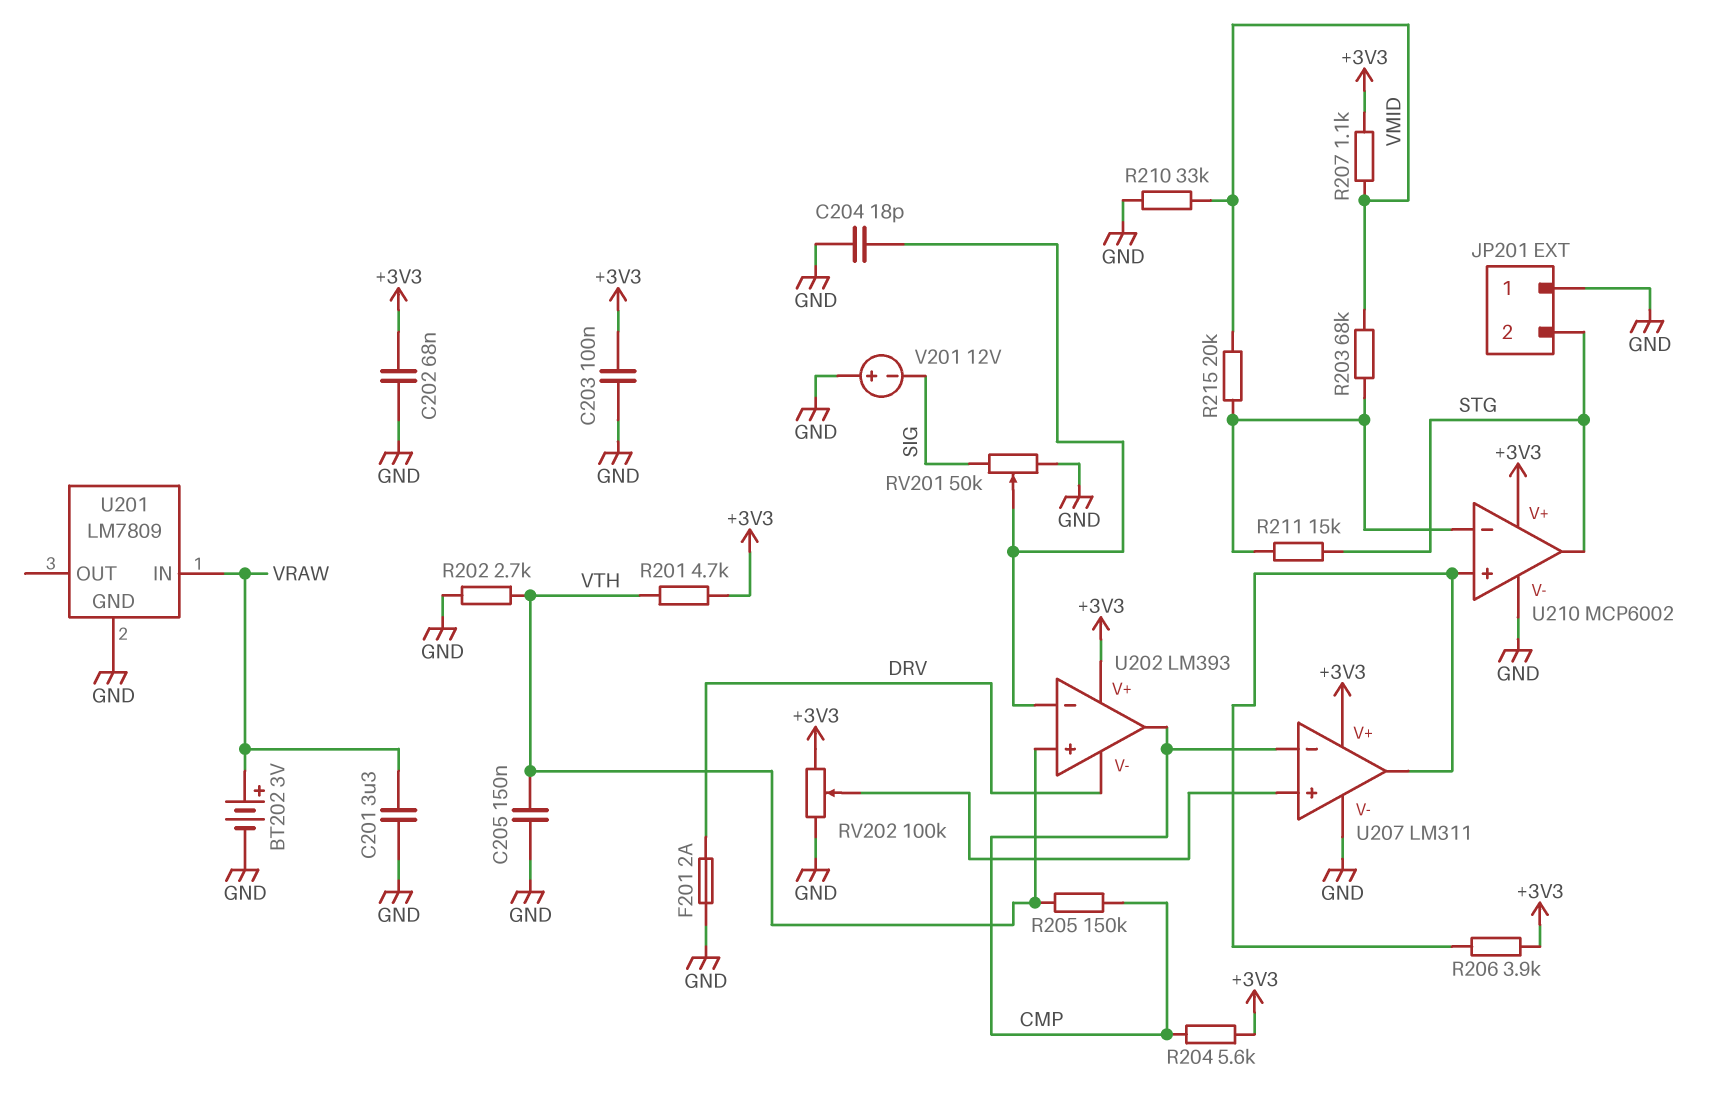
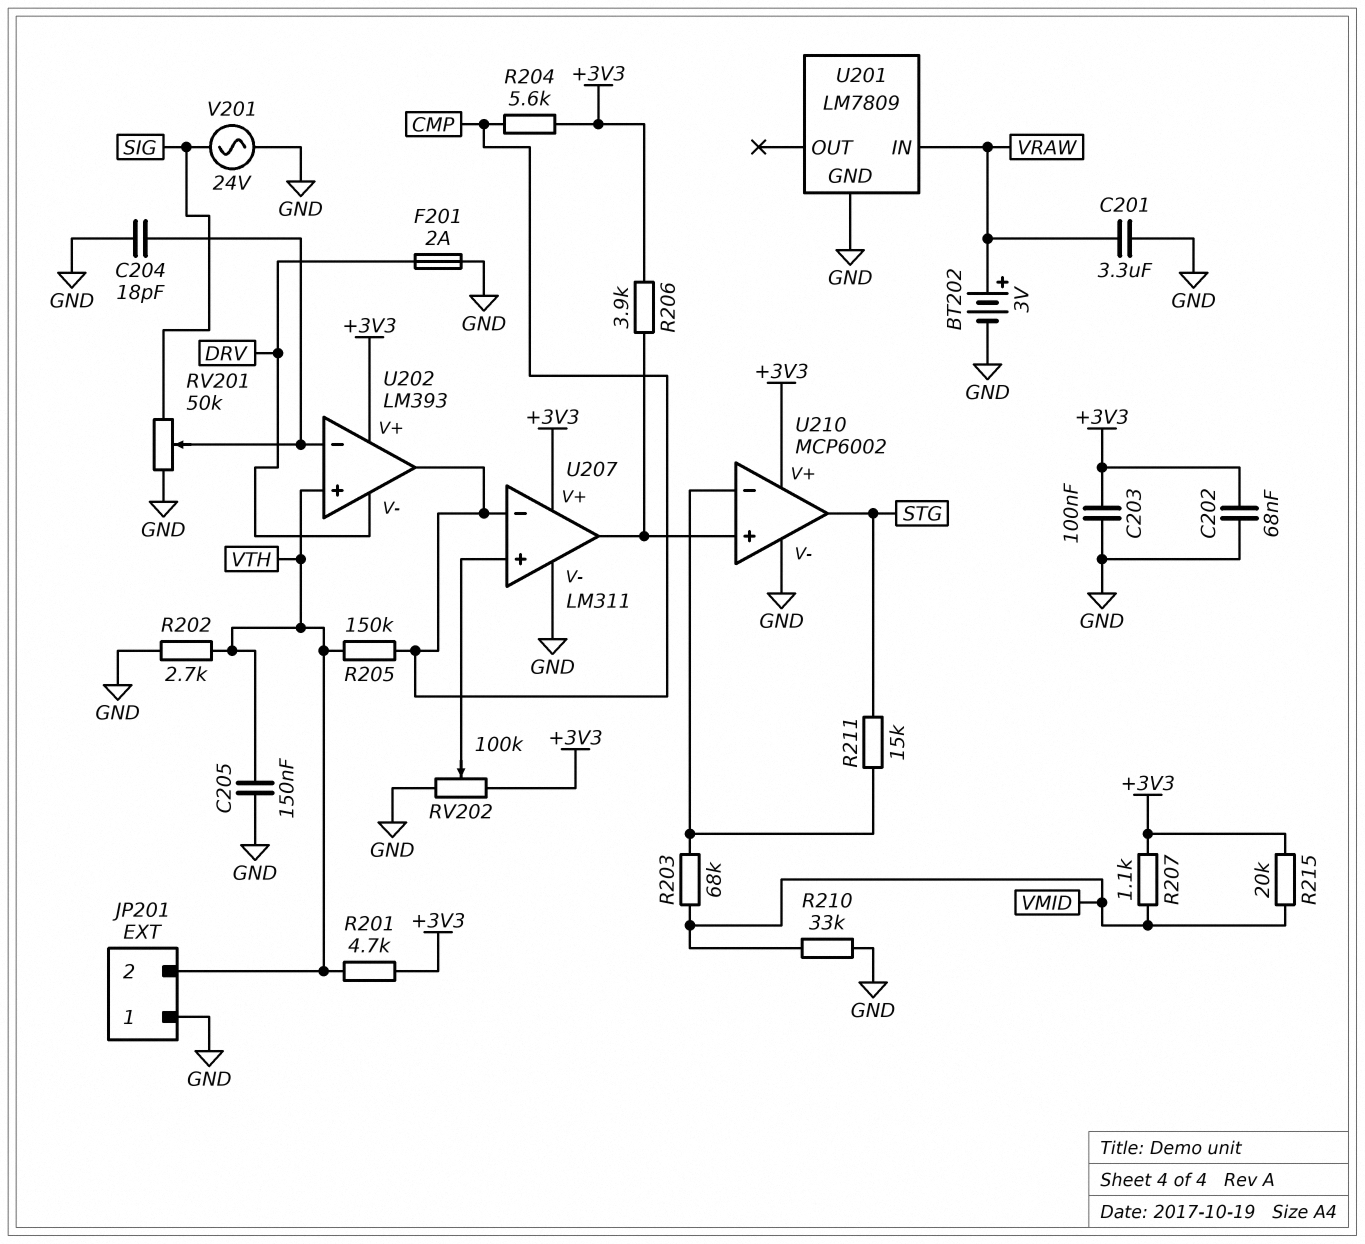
JP201 pin 2: STG -> VTH
R215: 20k (U210/in-, VMID) -> 20k (+3V3, VMID)
V201: 12V (plus GND, minus SIG) -> AC 24V (GND, SIG)

